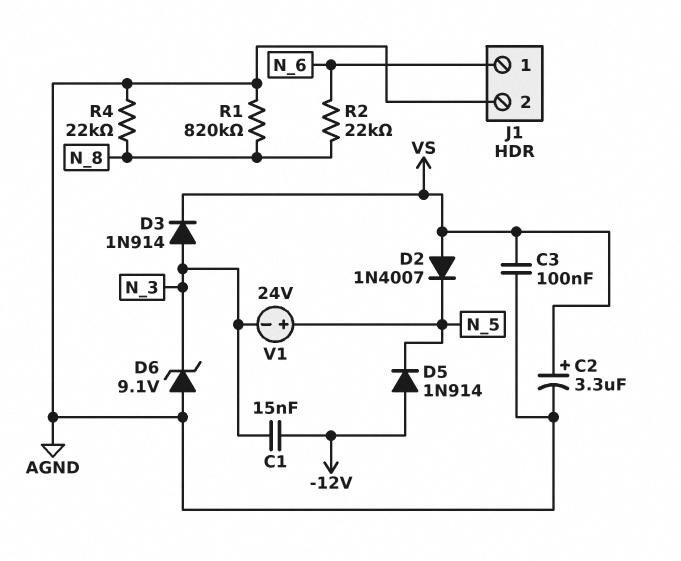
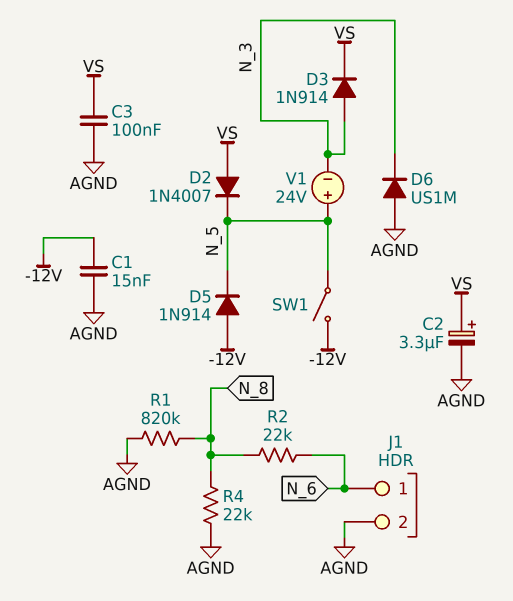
C1: 15nF (-12V, N_3) -> 15nF (-12V, AGND)
D6: zener 9.1V (A AGND, K N_3) -> diode US1M (A AGND, K N_3)
SW1: none -> switch (-12V, N_5)

